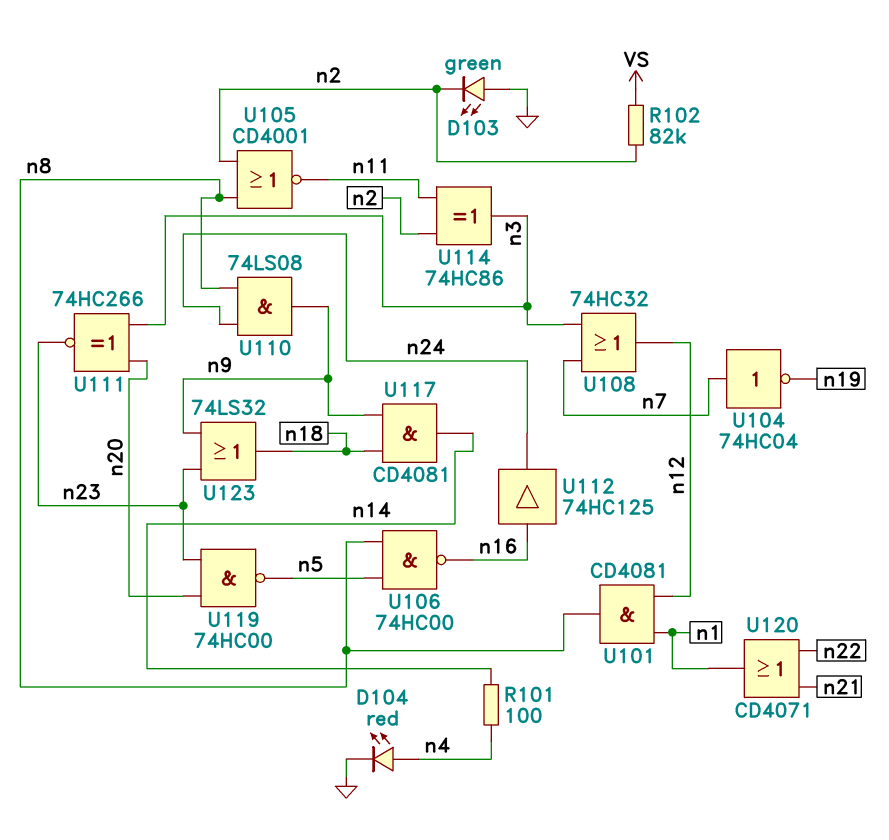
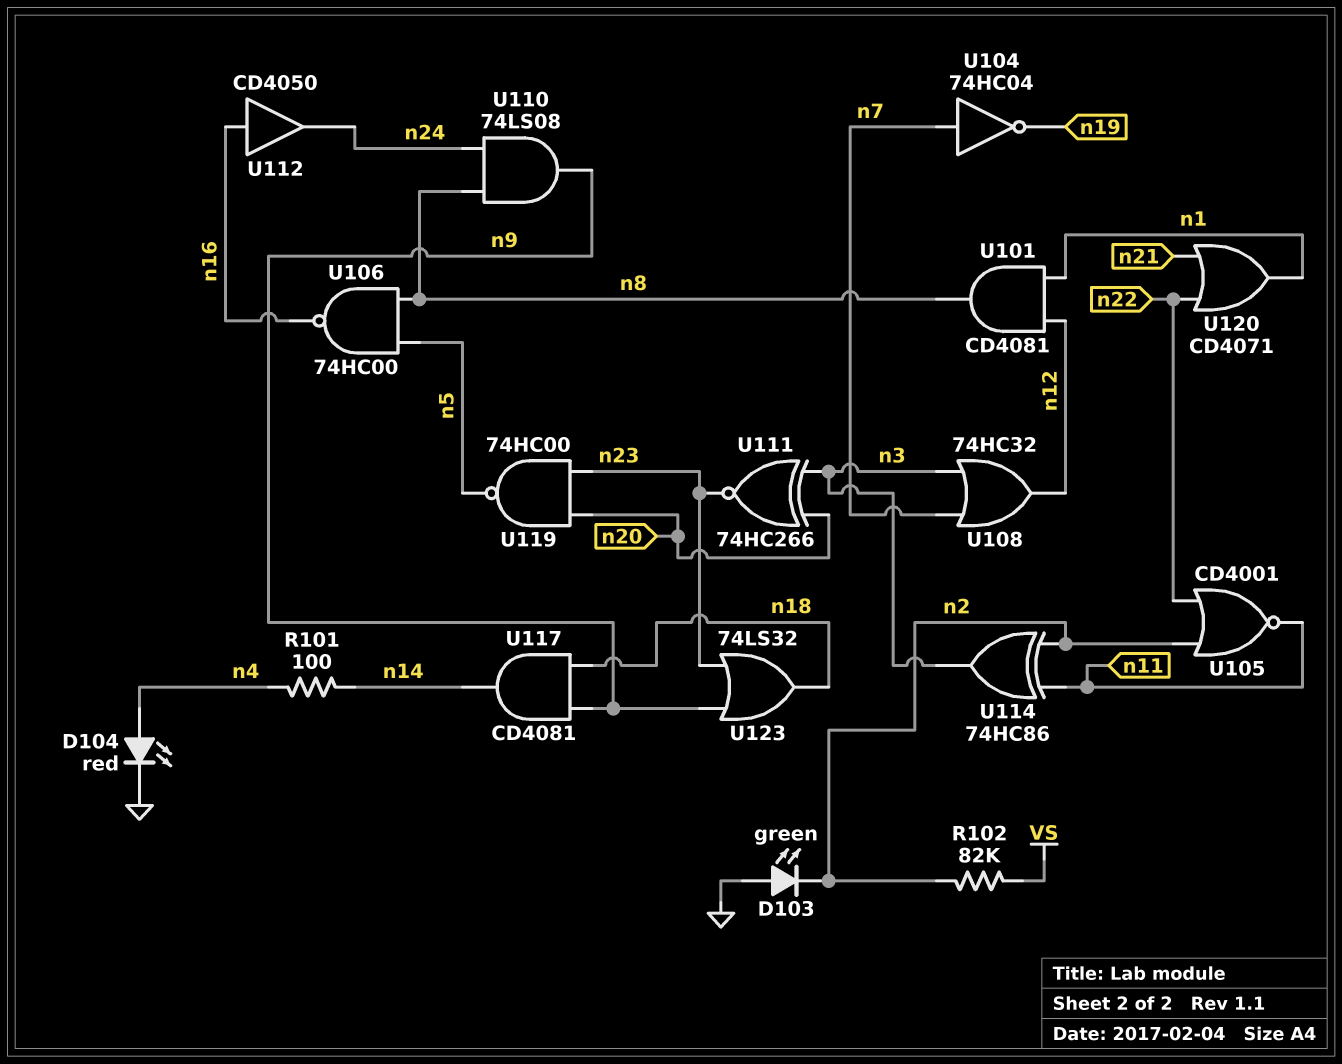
U105: NOR CD4001 (in n2, in n8, out n11) -> NOR CD4001 (in n2, in n22, out n11)
U112: buffer 74HC125 (in n16, out n24) -> buffer CD4050 (in n16, out n24)

